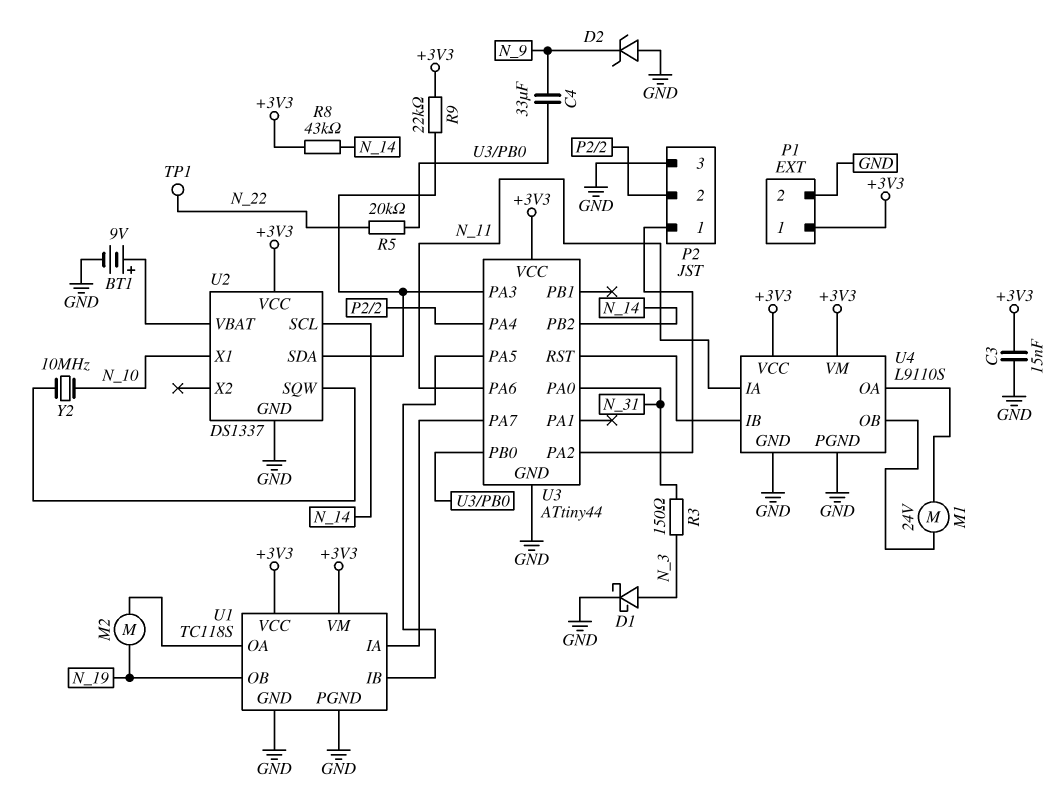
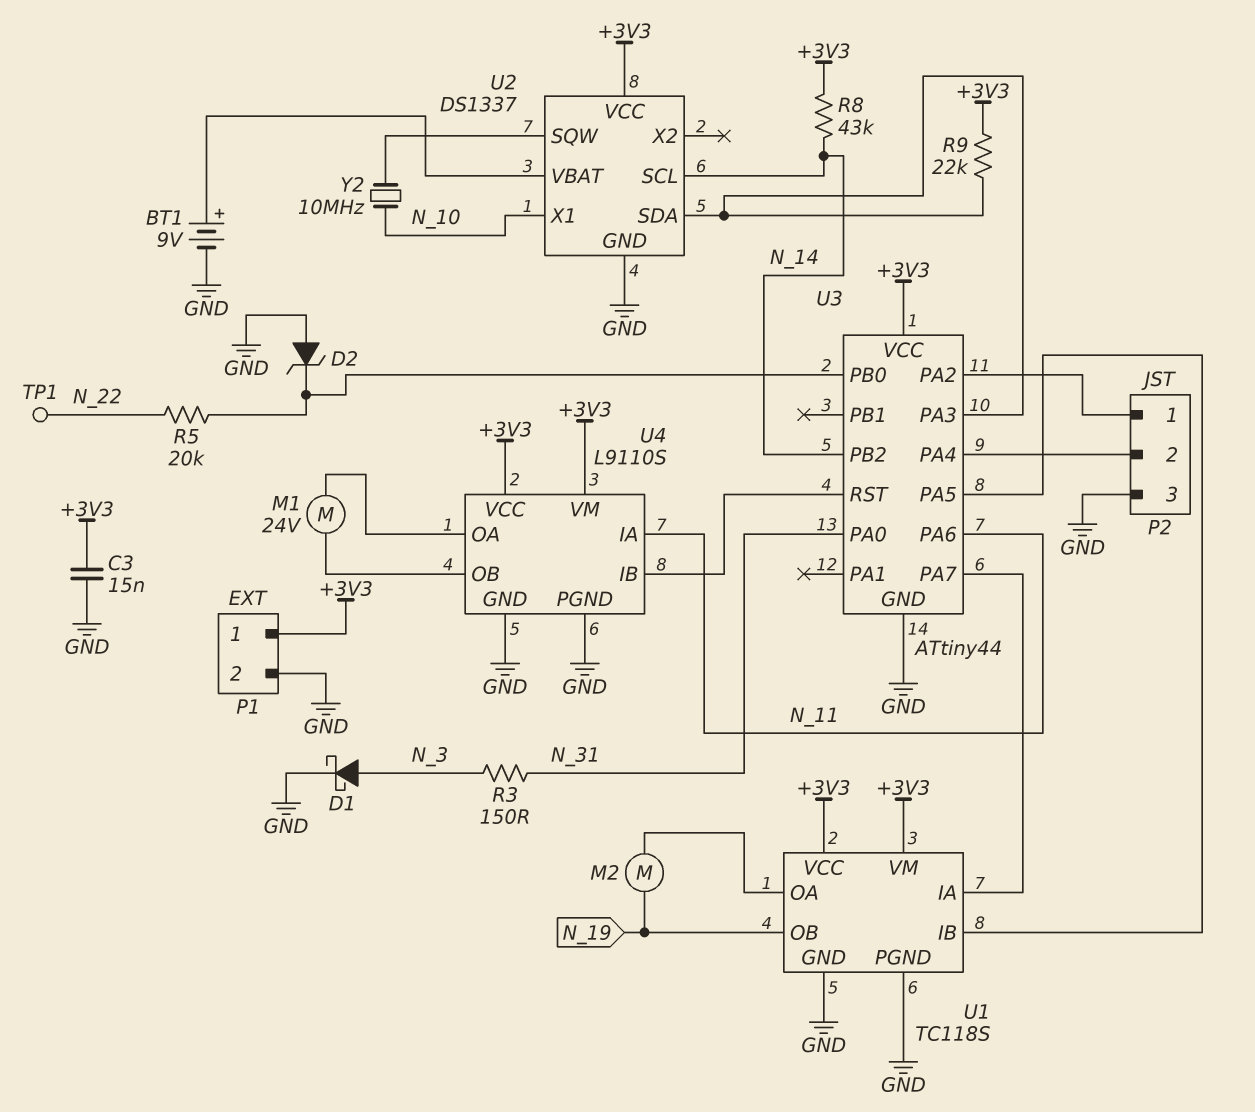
C4: 33uF (N_9, U3/PB0) -> none
D2: zener (A GND, K N_9) -> zener (A GND, K U3/PB0)

